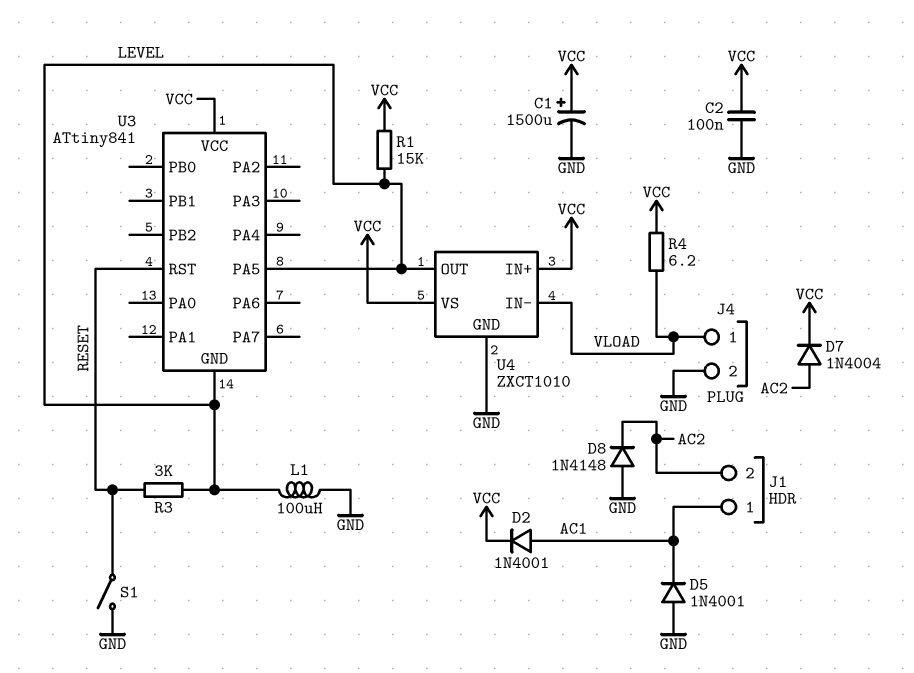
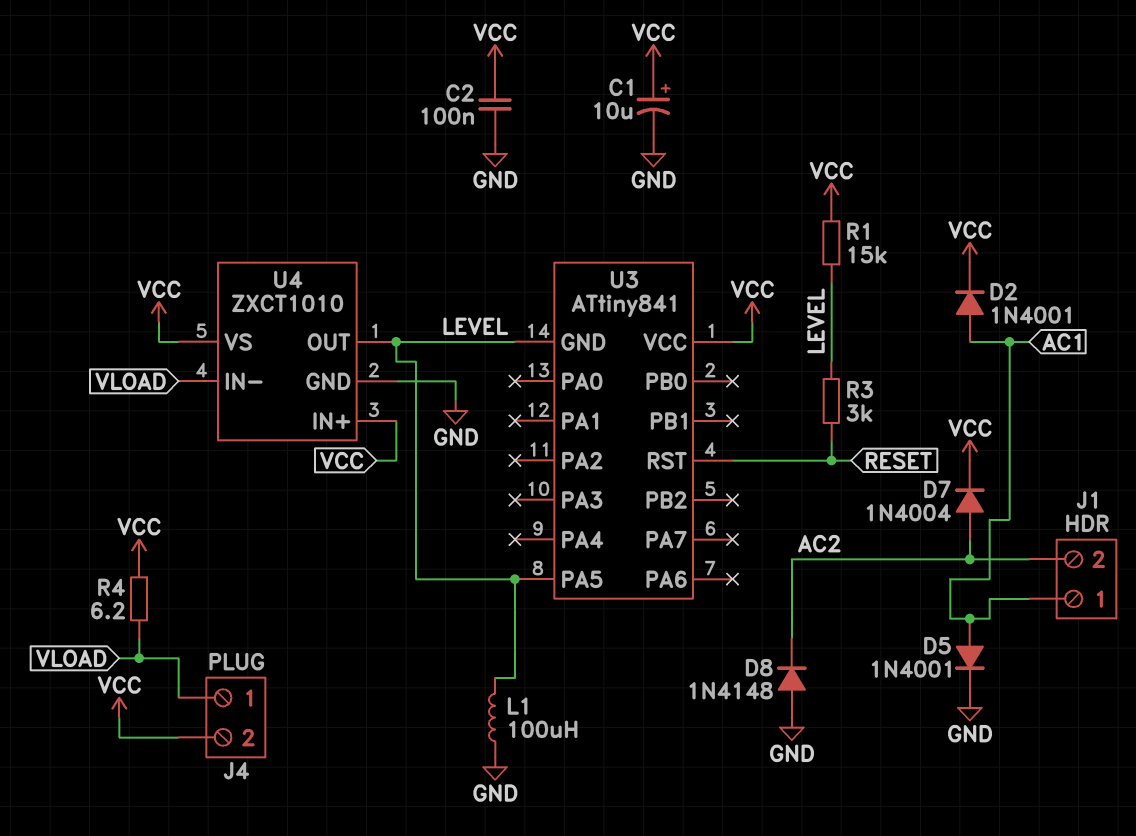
C1: 1500uF (plus VCC, minus GND) -> 10uF (plus VCC, minus GND)
D5: diode 1N4001 (A GND, K AC1) -> diode 1N4001 (A AC1, K GND)
J4 pin 2: GND -> VCC
S1: switch (GND, RESET) -> none

